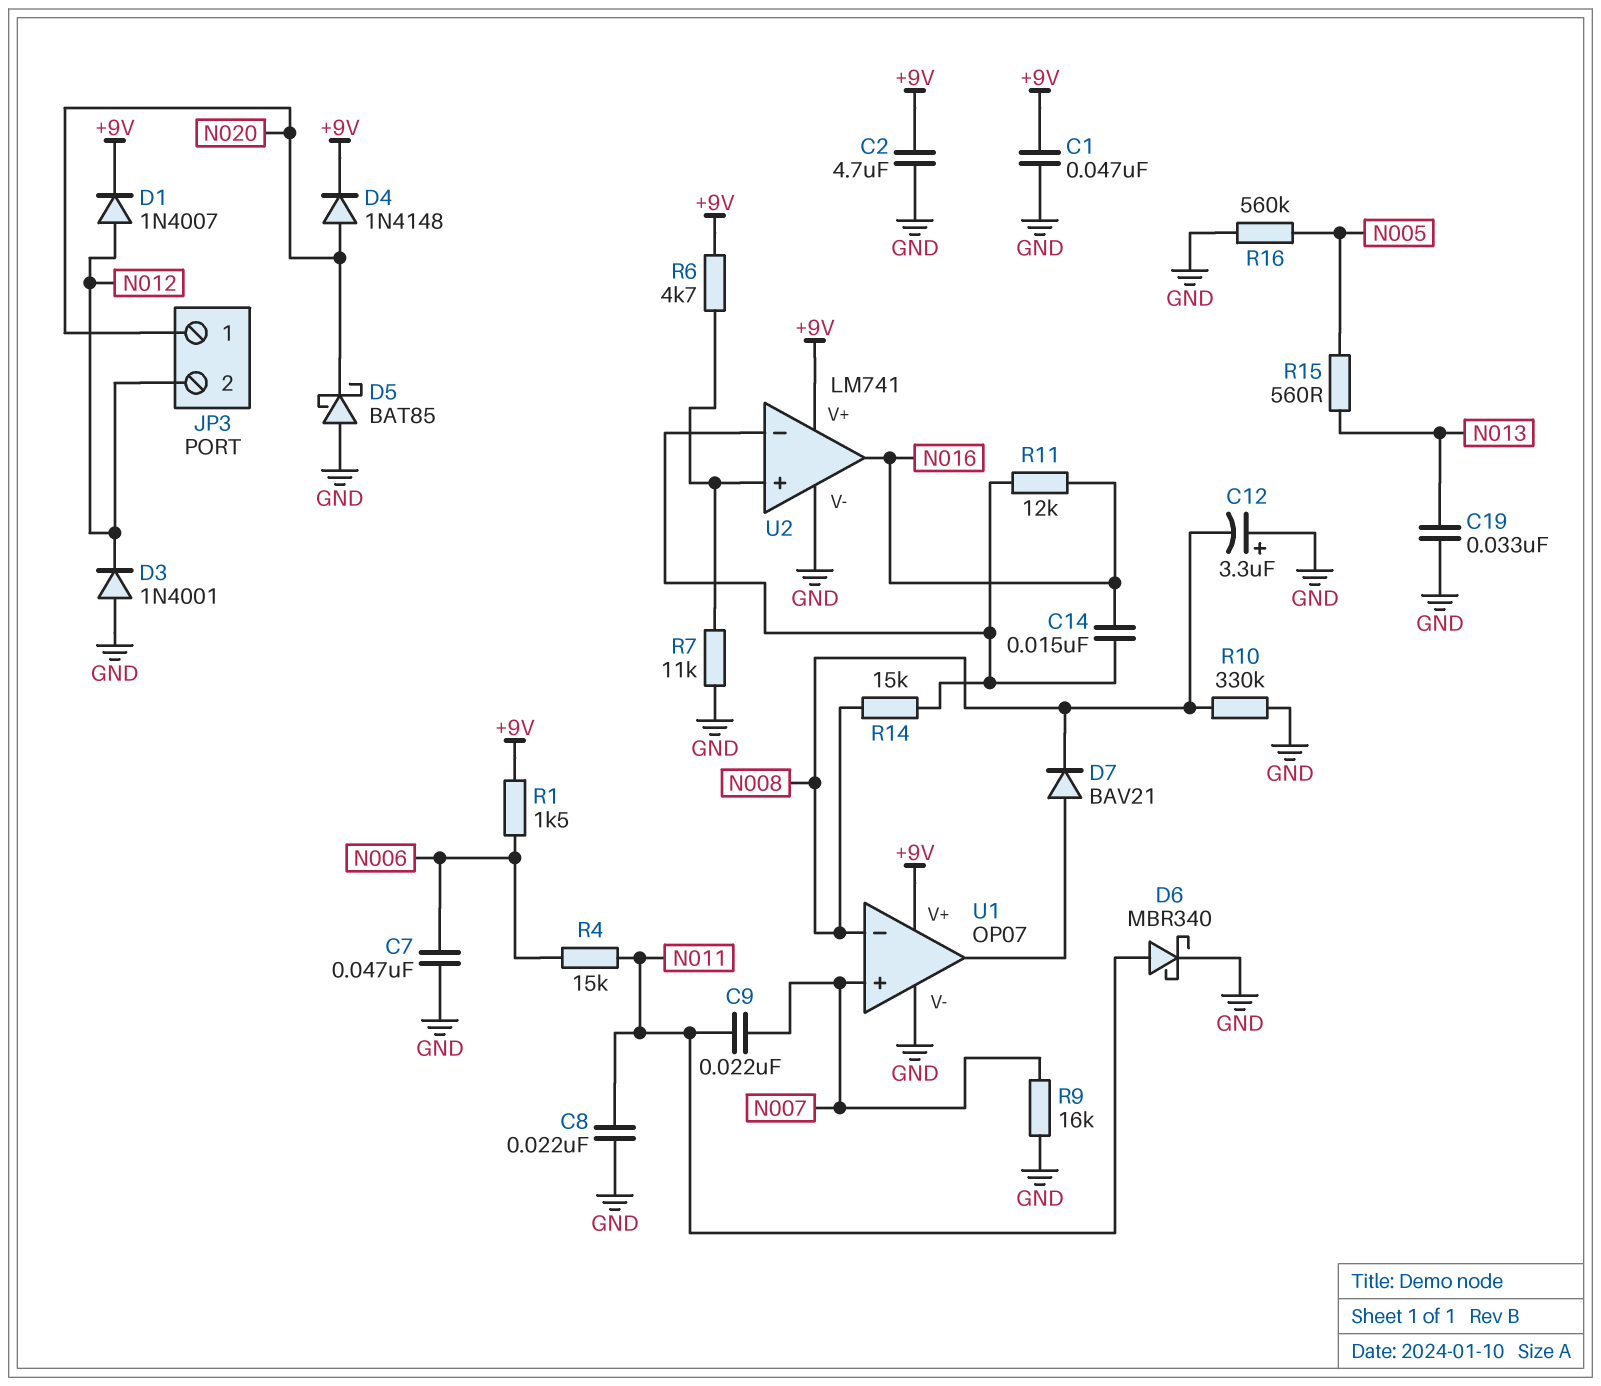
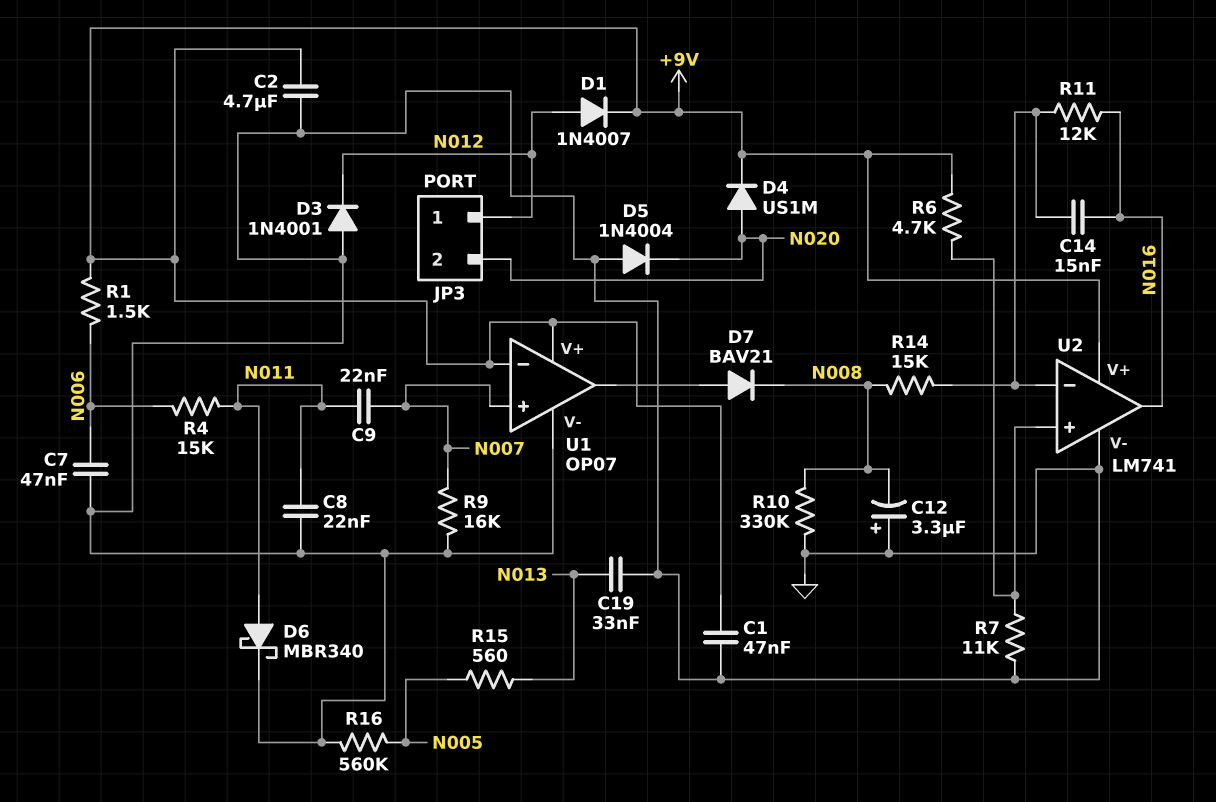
D4: diode 1N4148 (A N020, K +9V) -> diode US1M (A N020, K +9V)
D5: schottky BAT85 (A GND, K N020) -> diode 1N4004 (A GND, K N020)
JP3 pin 1: N020 -> N012
JP3 pin 2: N012 -> N020
U1 pin in-: N008 -> +9V

